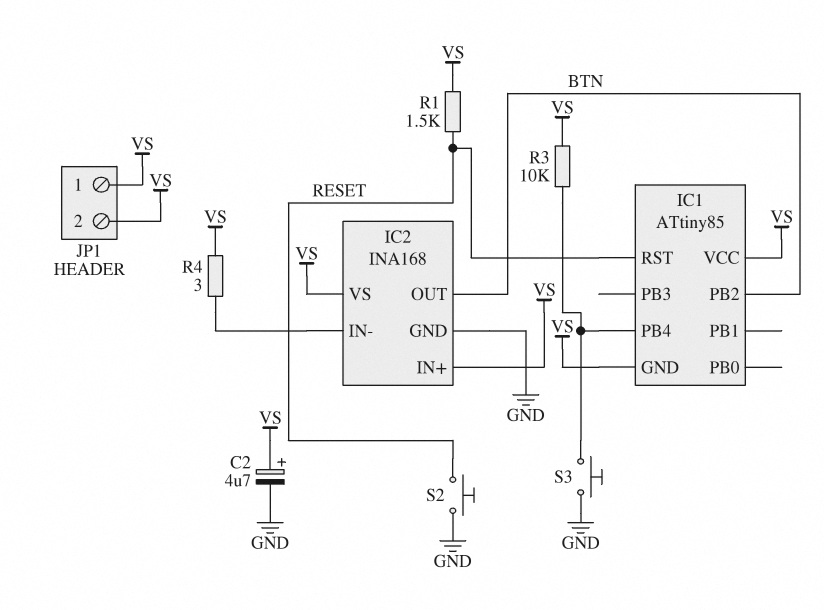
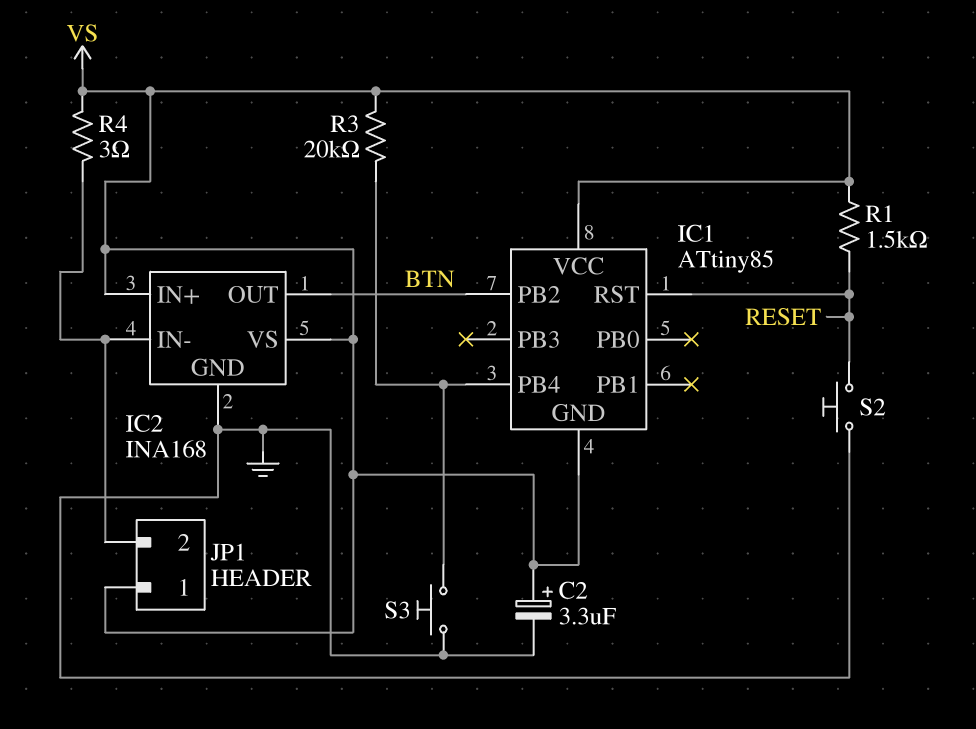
C2: 4.7uF (plus VS, minus GND) -> 3.3uF (plus VS, minus GND)
JP1 pin 2: VS -> IC2/IN-
R3: 10k (IC1/PB4, VS) -> 20k (IC1/PB4, VS)

